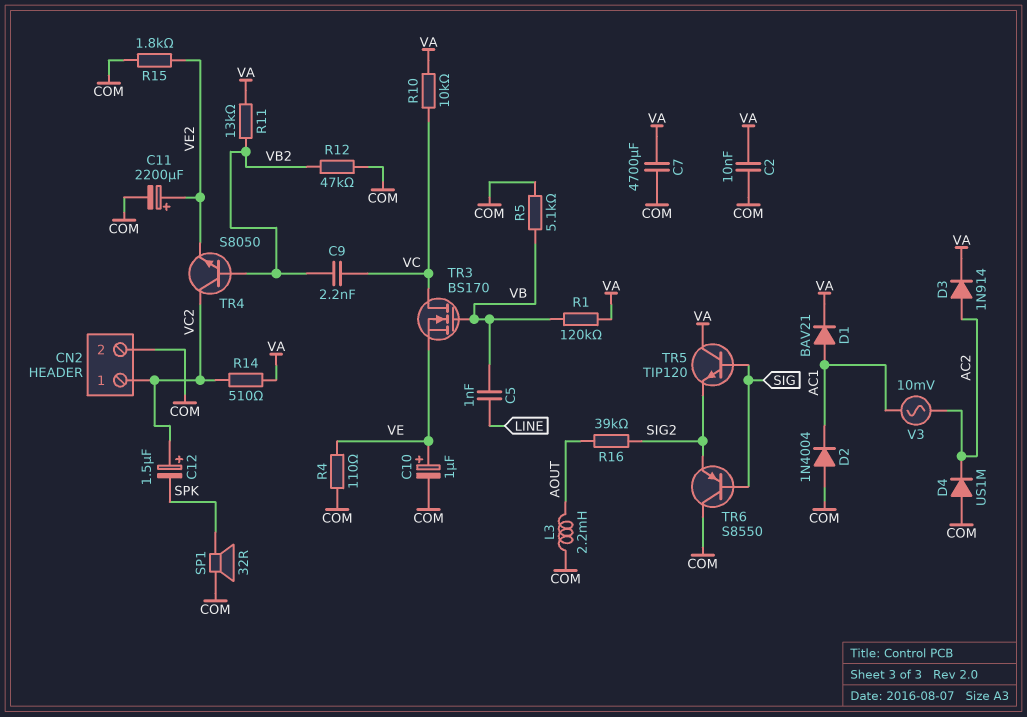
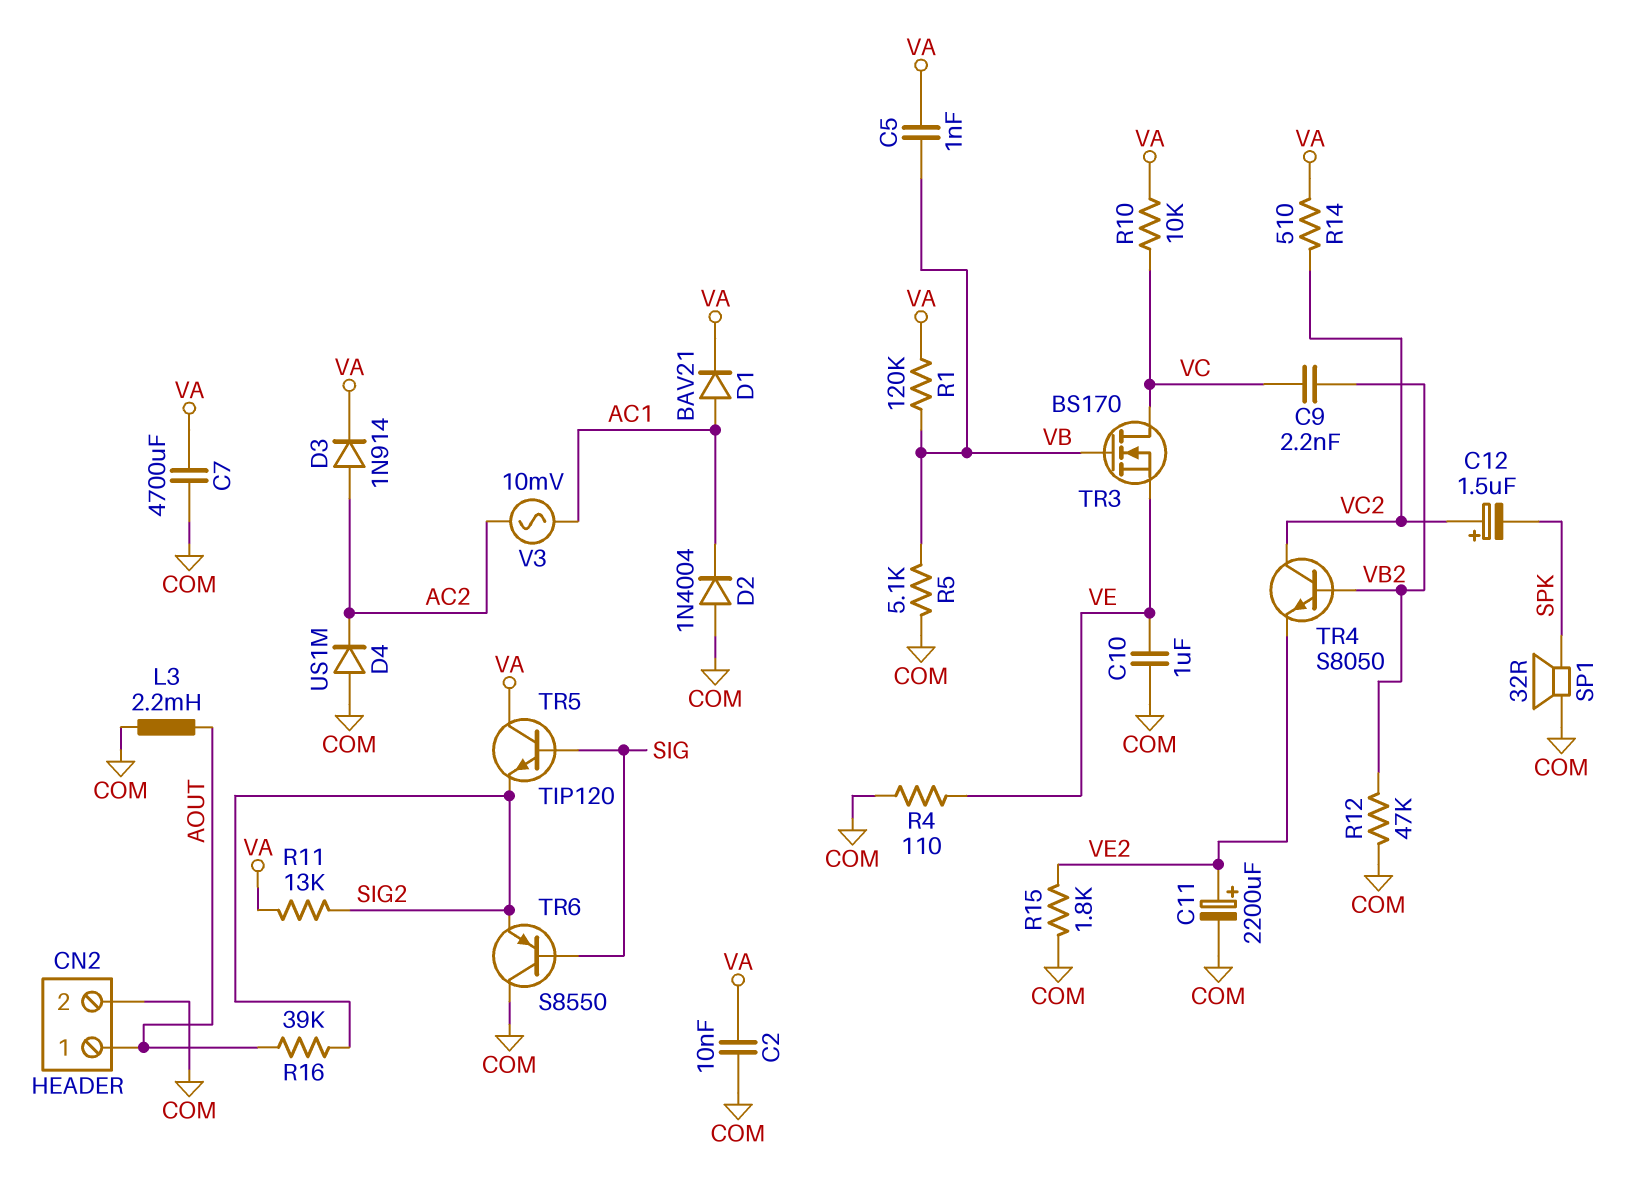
C5: 1nF (LINE, VB) -> 1nF (VA, VB)
C10: 1uF (plus VE, minus COM) -> 1uF (COM, VE)
CN2 pin 1: VC2 -> AOUT
R11: 13k (VA, VB2) -> 13k (SIG2, VA)

